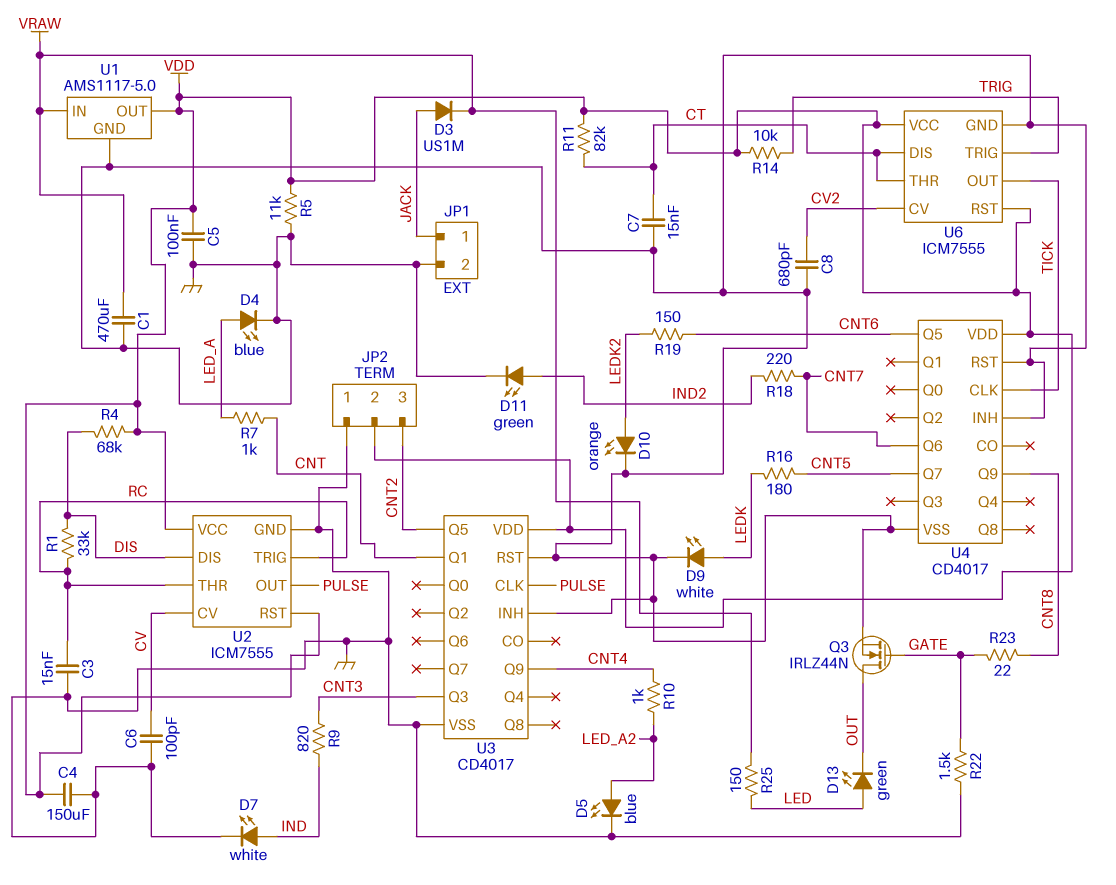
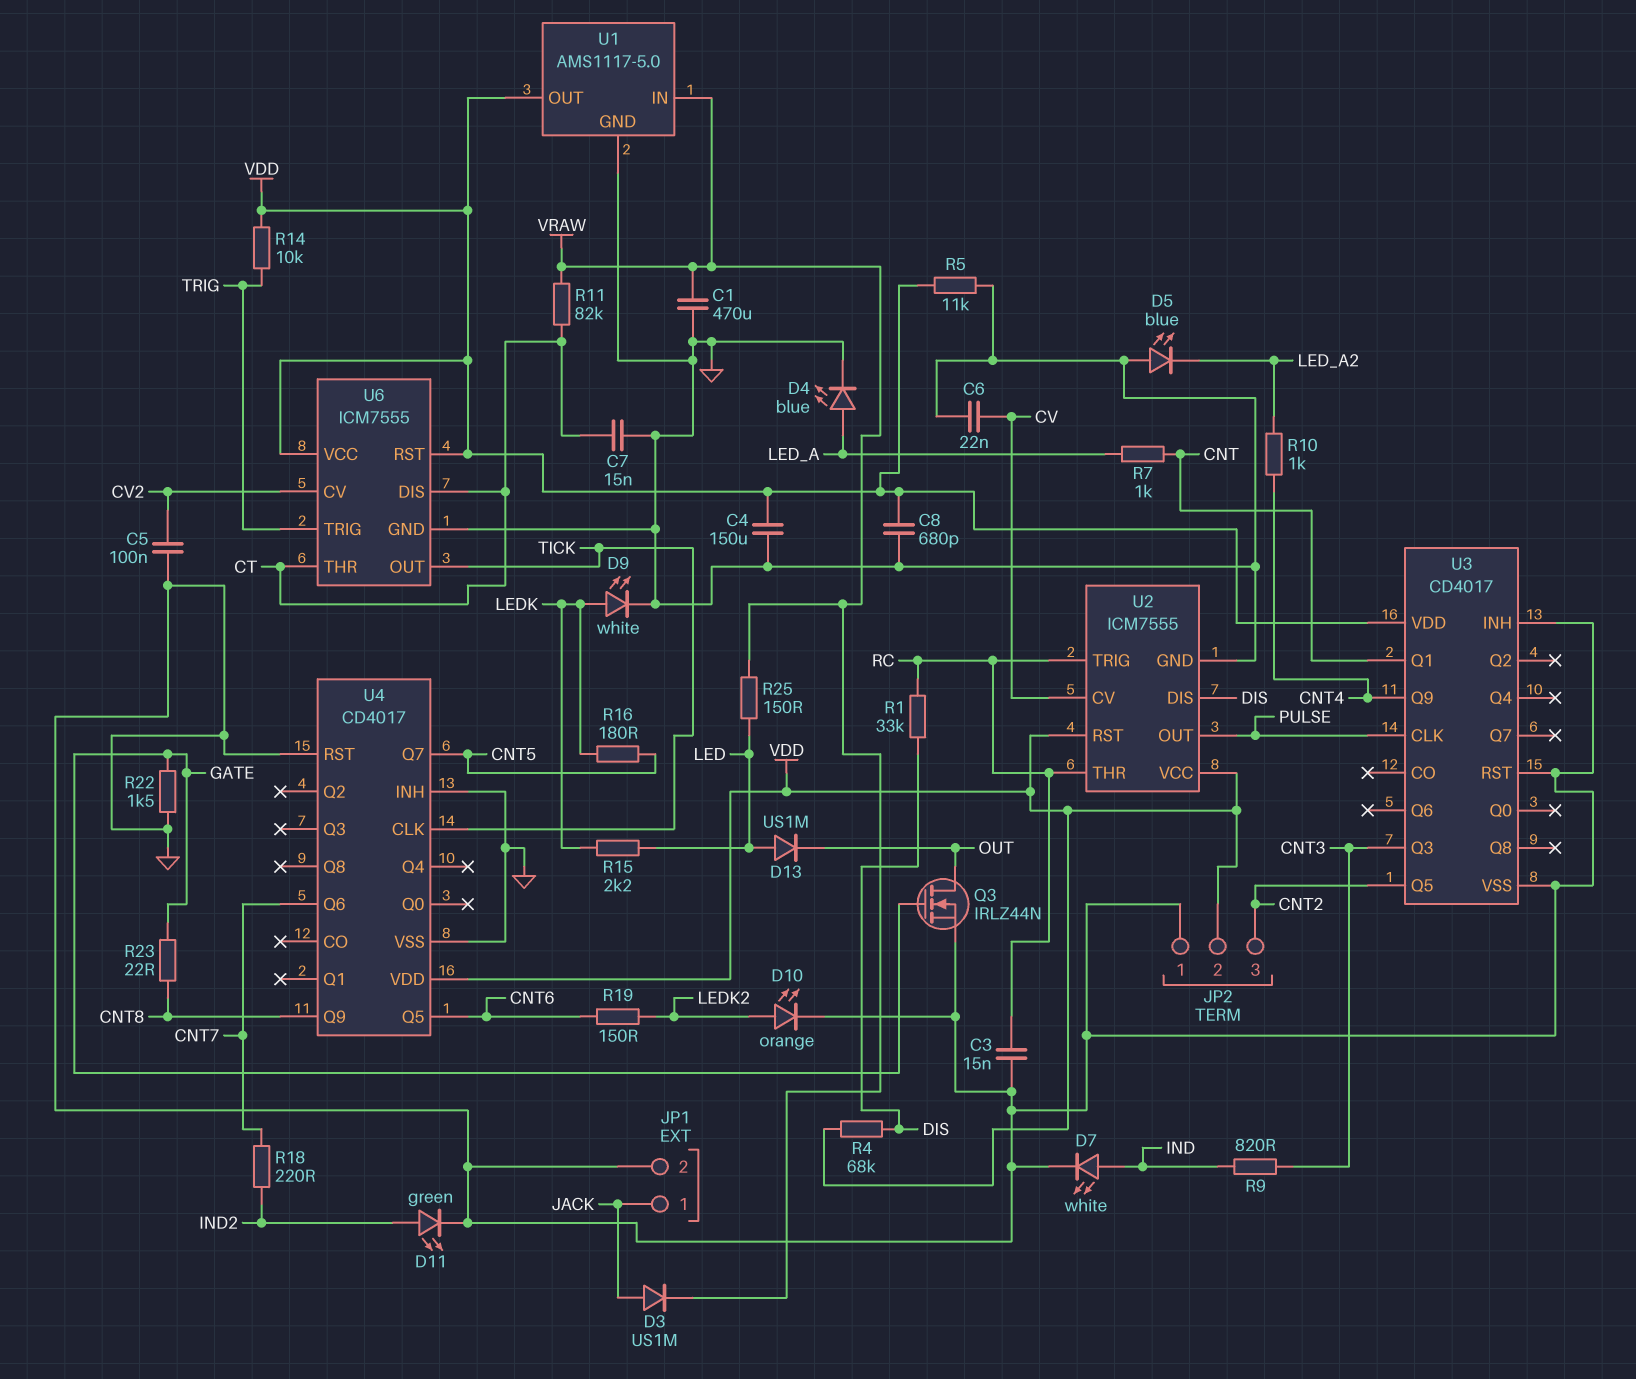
C5: 100nF (GND, VDD) -> 100nF (CV2, GND)
C6: 100pF (CV, GND) -> 22nF (CV, GND)
C8: 680pF (CV2, GND) -> 680pF (GND, VDD)
D5: LED blue (A LED_A2, K GND) -> LED blue (A GND, K LED_A2)
D13: LED green (A LED, K OUT) -> diode US1M (A LED, K OUT)
R11: 82k (CT, VDD) -> 82k (CT, VRAW)
R15: none -> 2.2k (LED, LEDK)

